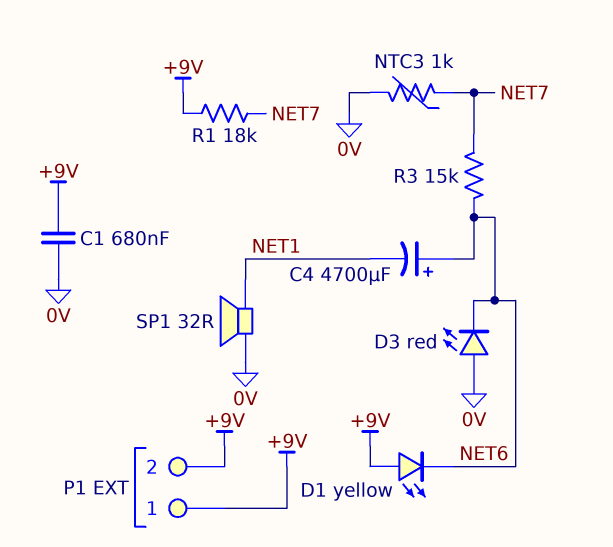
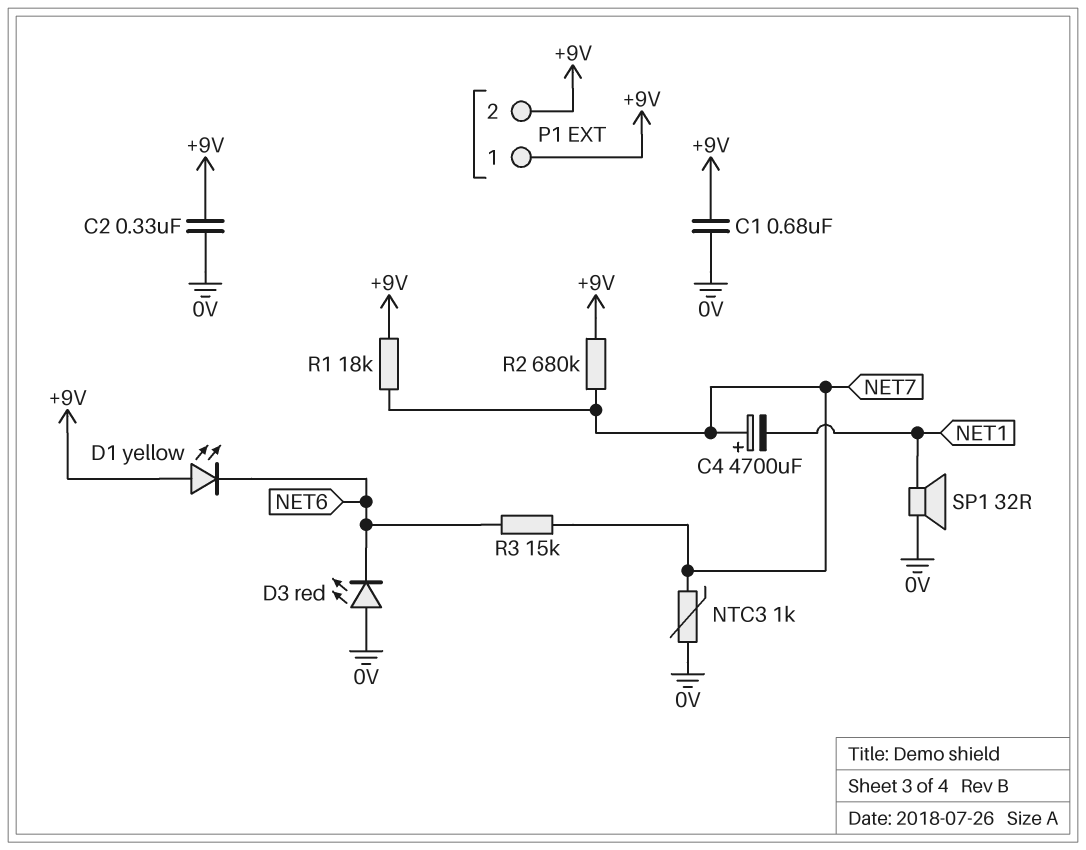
C2: none -> 330nF (+9V, 0V)
C4: 4700uF (plus NET6, minus NET1) -> 4700uF (plus NET7, minus NET1)
R2: none -> 680k (+9V, NET7)

